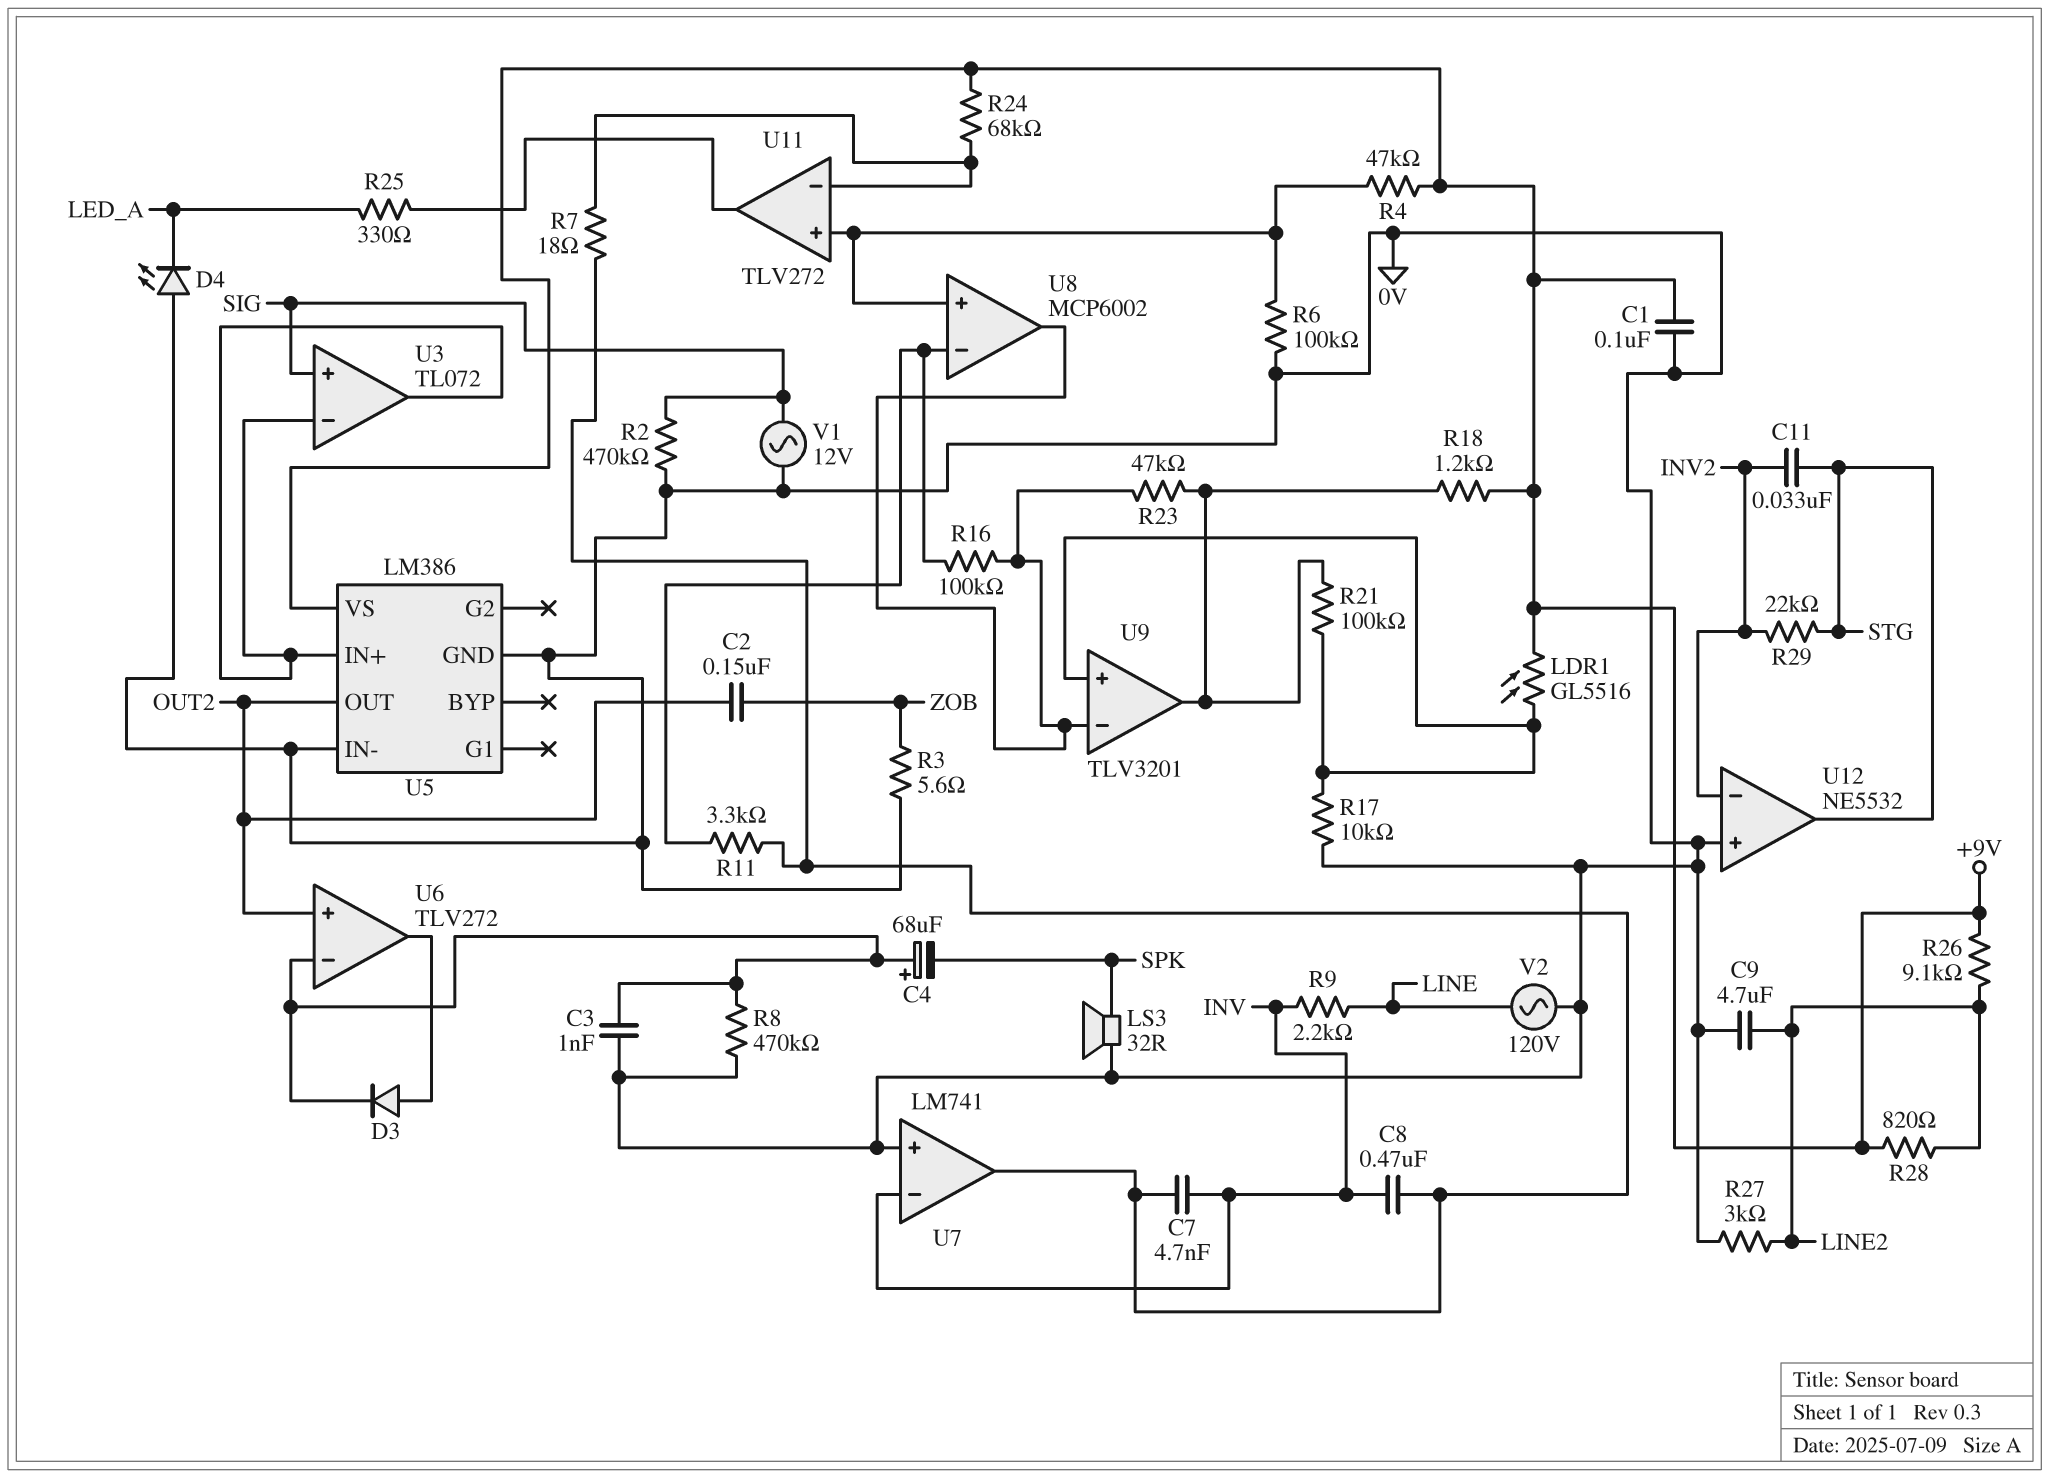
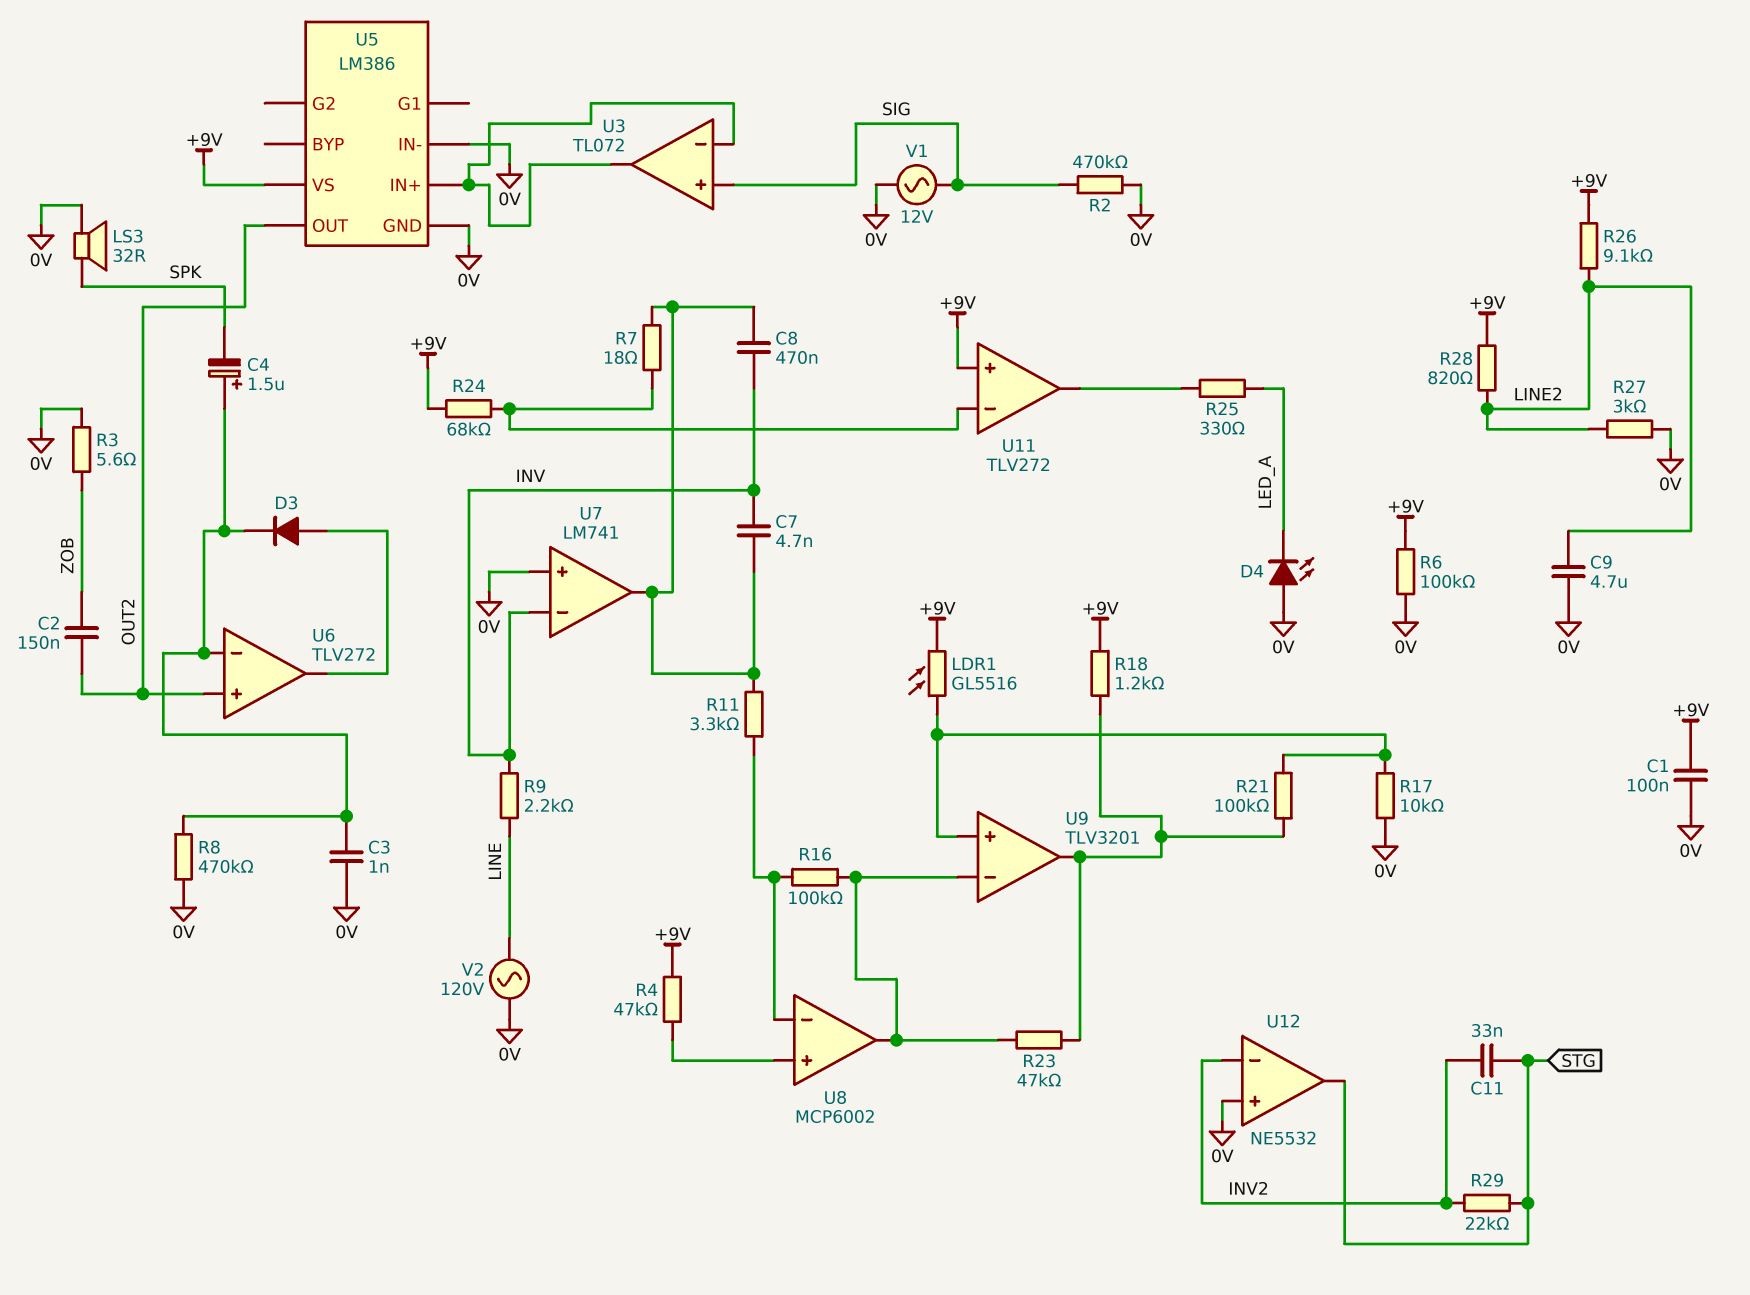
C4: 68uF (plus U6/in-, minus SPK) -> 1.5uF (plus U6/in-, minus SPK)
R6: 100k (0V, U8/in+) -> 100k (+9V, 0V)
U11 pin in+: U8/in+ -> +9V

